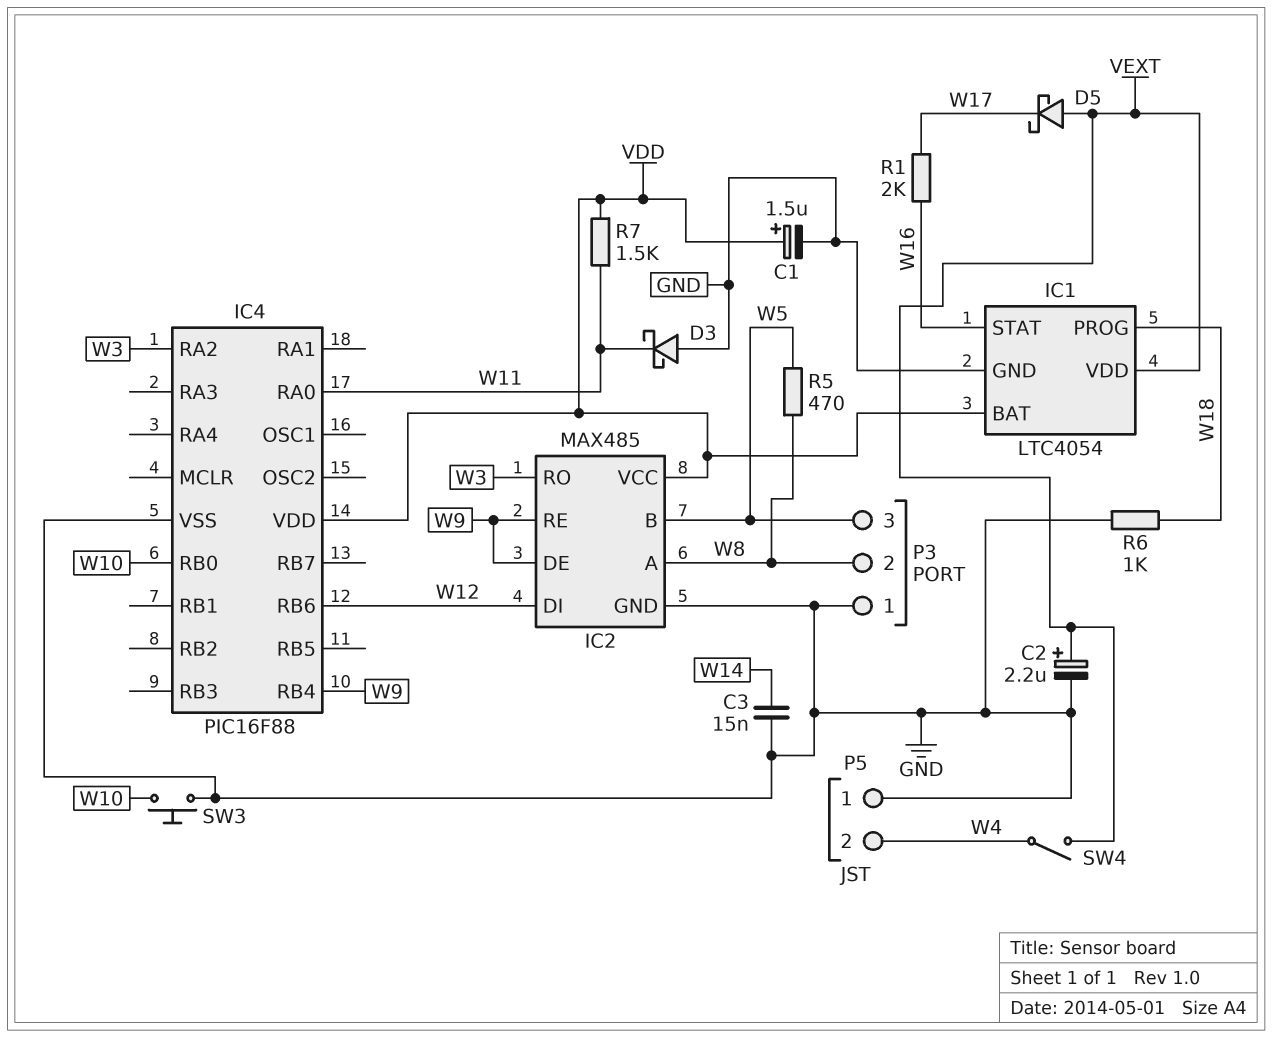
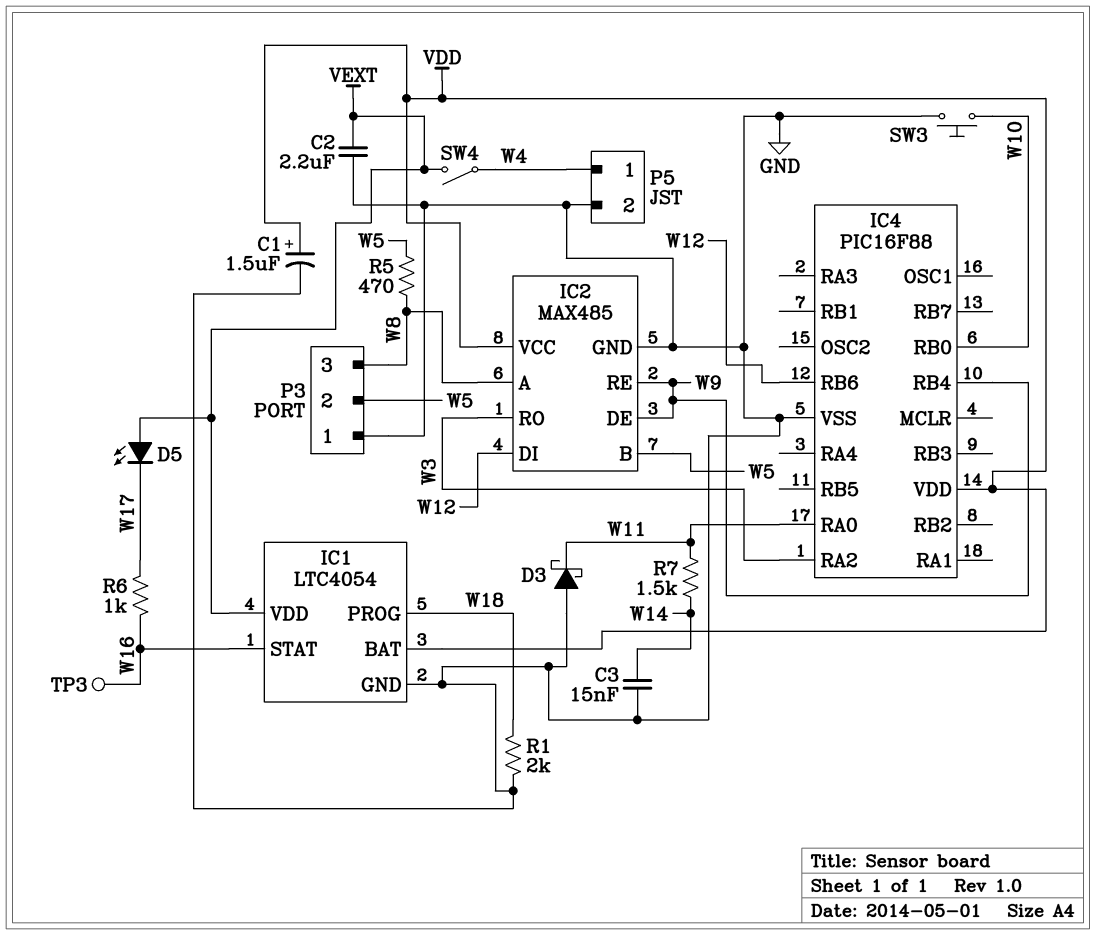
C2: 2.2uF (plus VEXT, minus GND) -> 2.2uF (GND, VEXT)
D5: schottky (A VEXT, K W17) -> LED (A VEXT, K W17)
P3 pin 2: W8 -> W5
P3 pin 3: W5 -> W8
P5 pin 1: GND -> W4
P5 pin 2: W4 -> GND
R1: 2k (W16, W17) -> 2k (GND, W18)
R6: 1k (GND, W18) -> 1k (W16, W17)
R7: 1.5k (VDD, W11) -> 1.5k (W11, W14)
TP3: none -> test point (W16)

